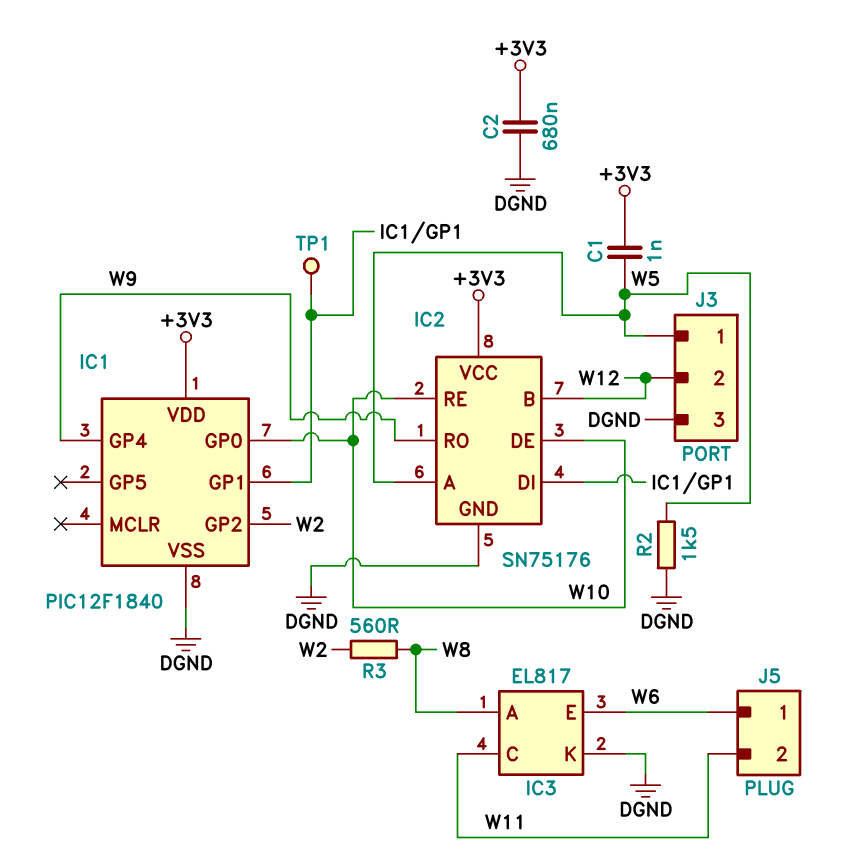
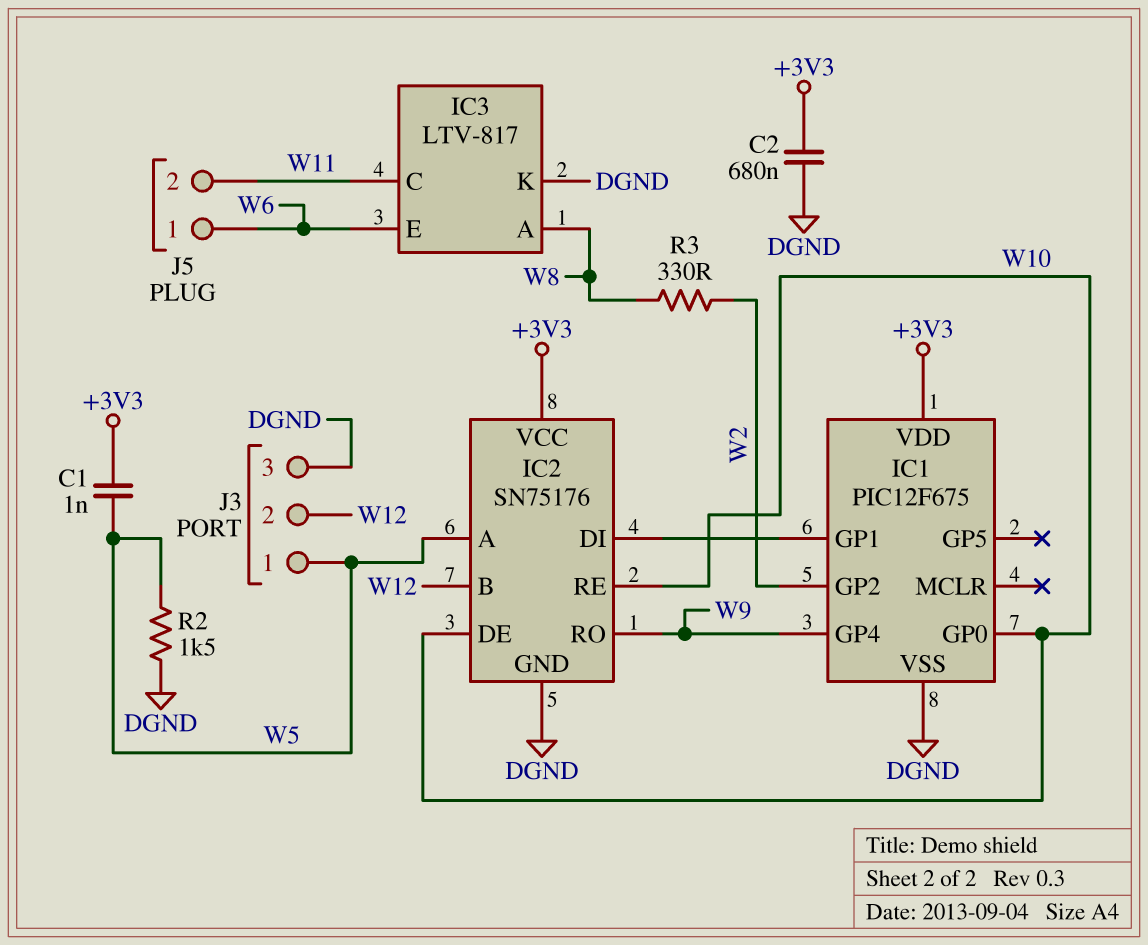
IC1: PIC12F1840 -> PIC12F675
IC3: EL817 -> LTV-817
R3: 560 (W2, W8) -> 330 (W2, W8)
TP1: test point (IC1/GP1) -> none

